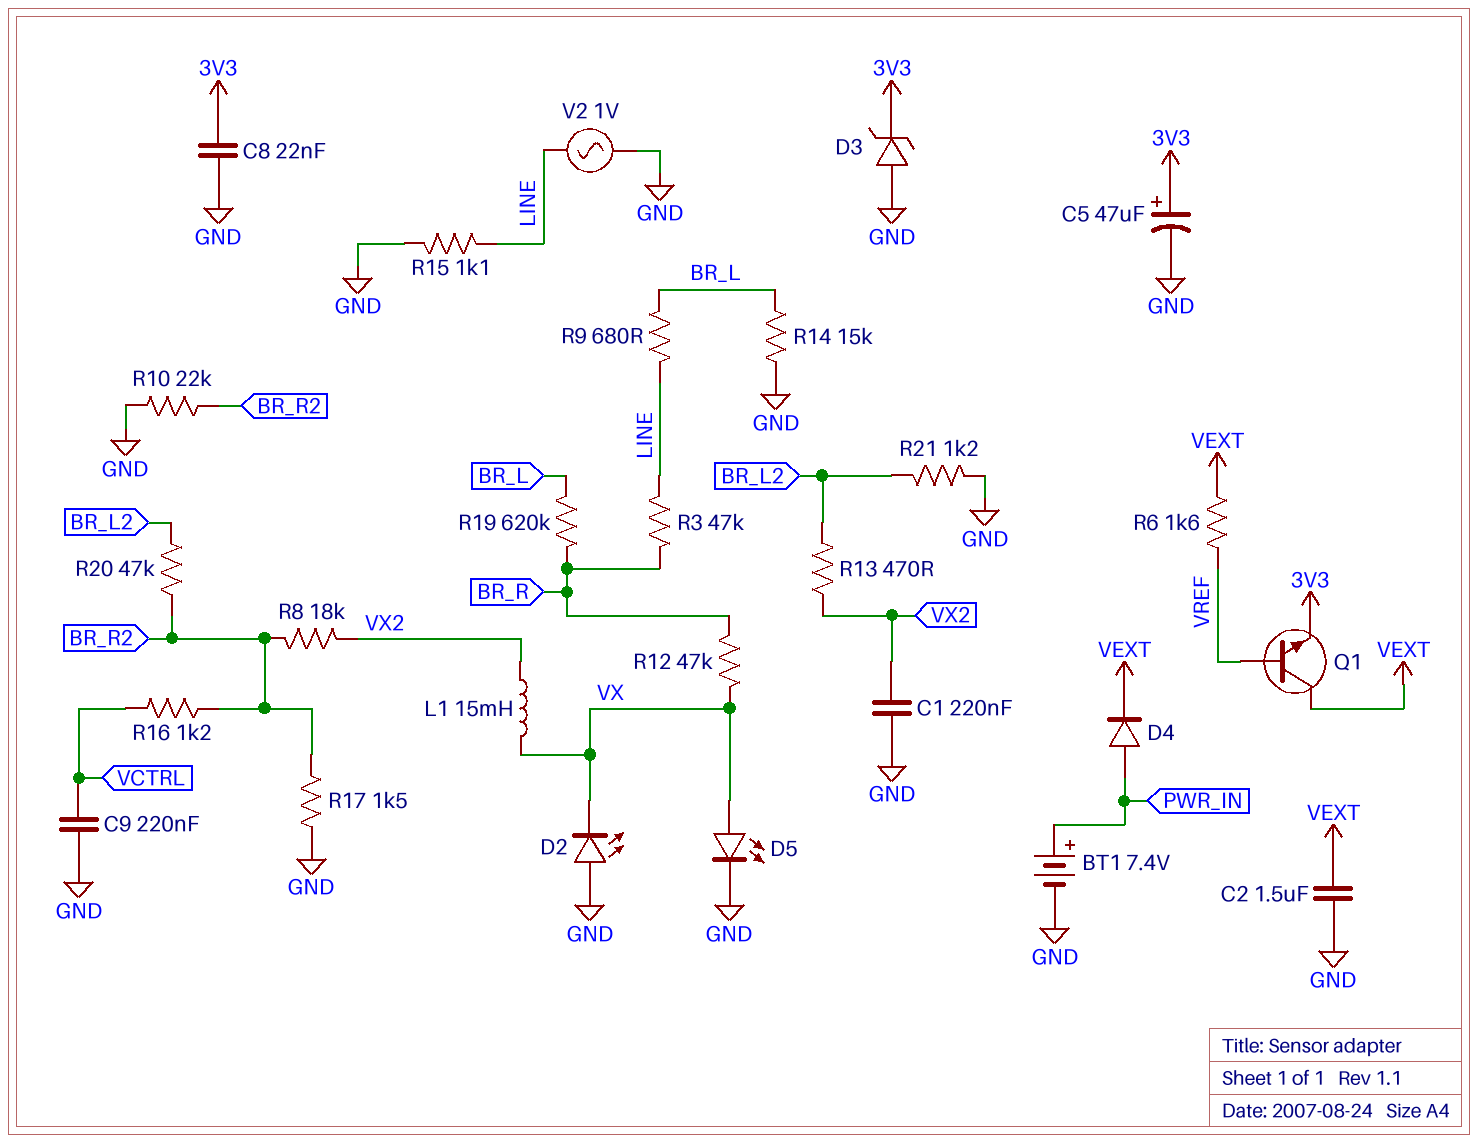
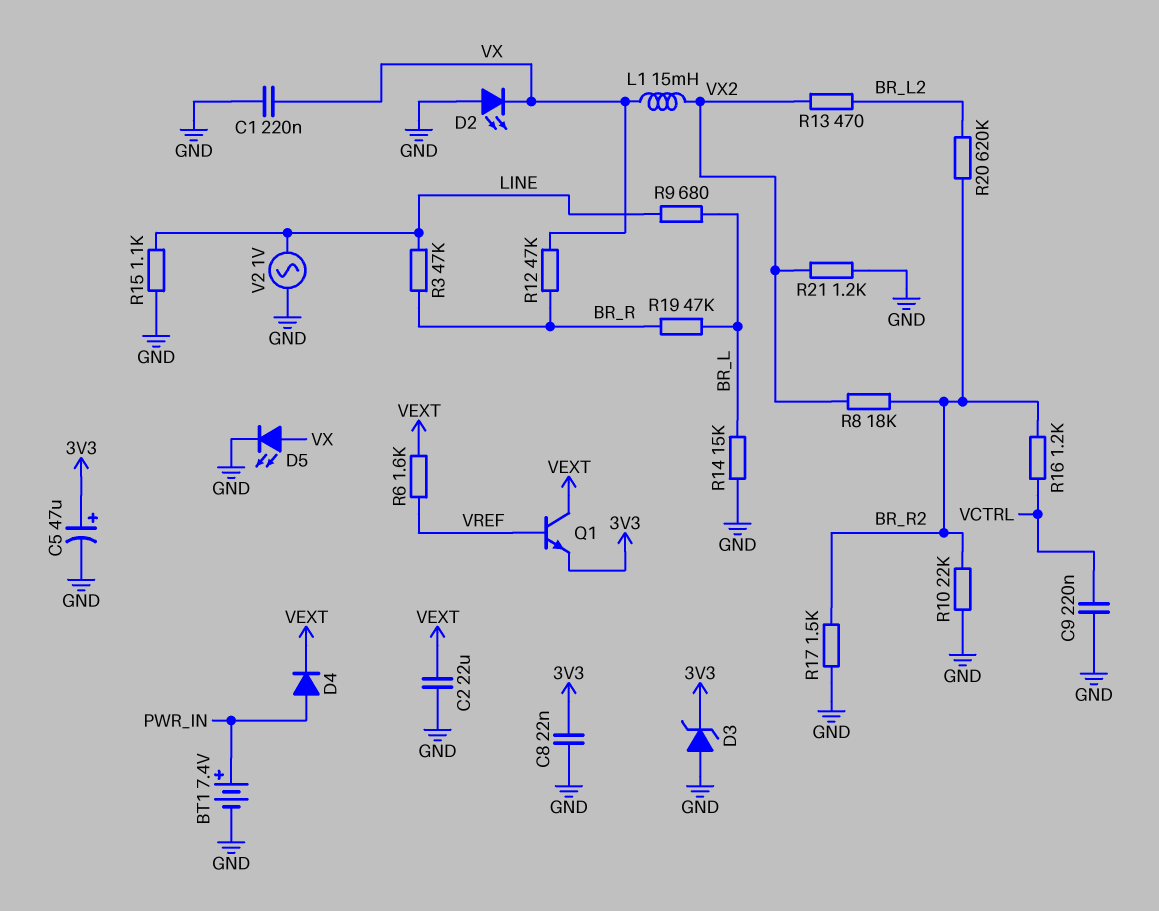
C1: 220nF (GND, VX2) -> 220nF (GND, VX)
C2: 1.5uF (GND, VEXT) -> 22uF (GND, VEXT)
R19: 620k (BR_L, BR_R) -> 47k (BR_L, BR_R)
R20: 47k (BR_L2, BR_R2) -> 620k (BR_L2, BR_R2)
R21: 1.2k (BR_L2, GND) -> 1.2k (GND, VX2)

